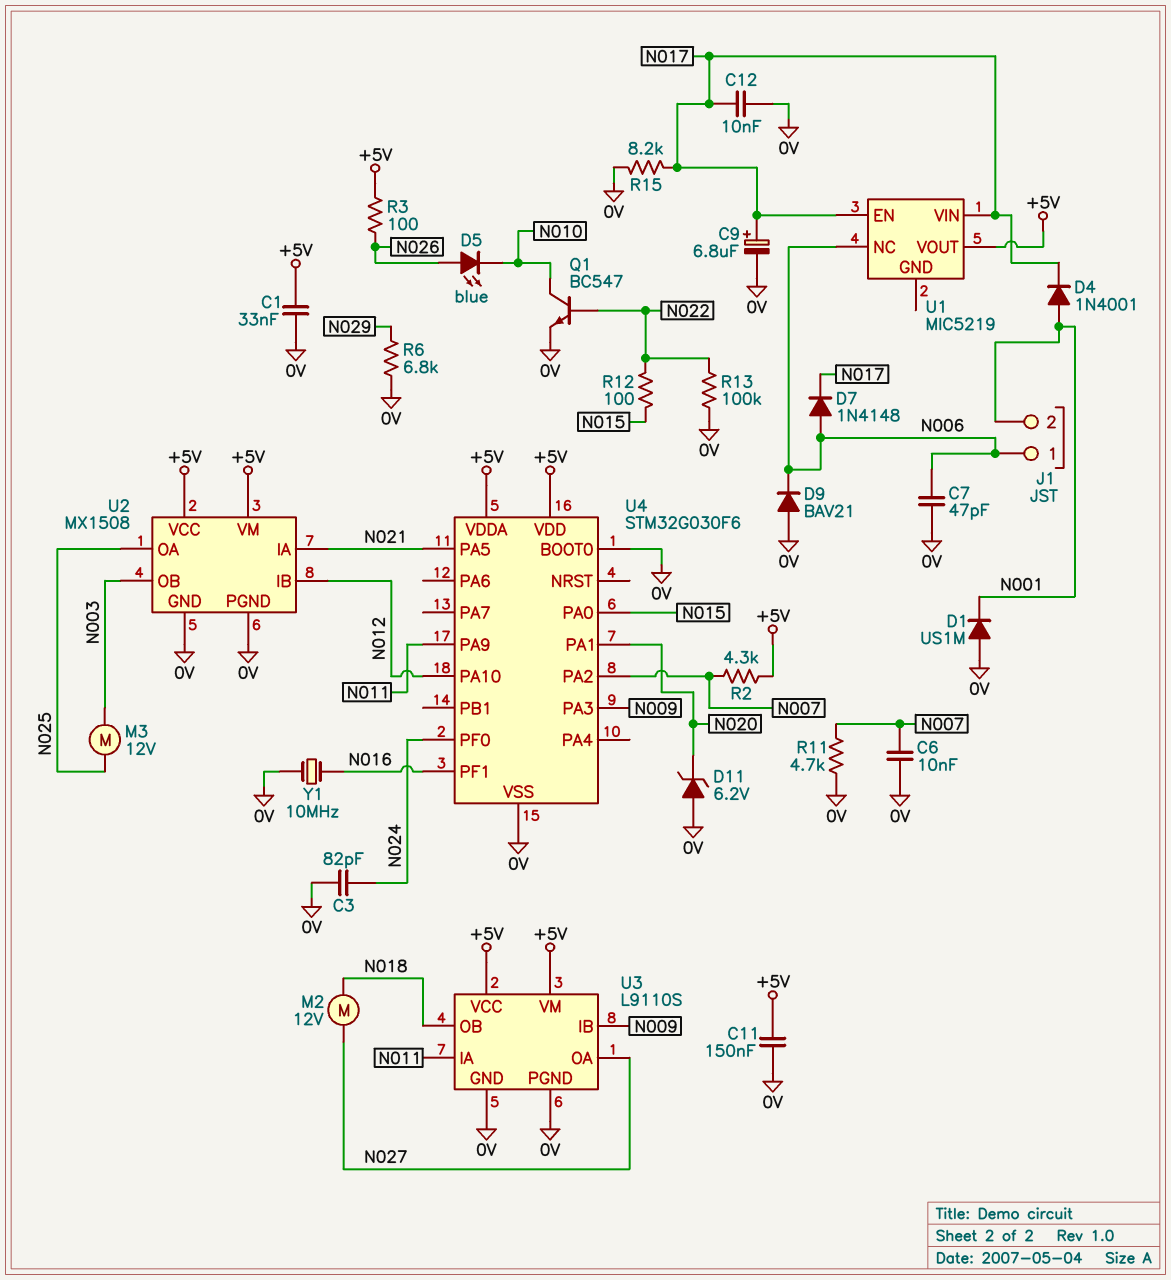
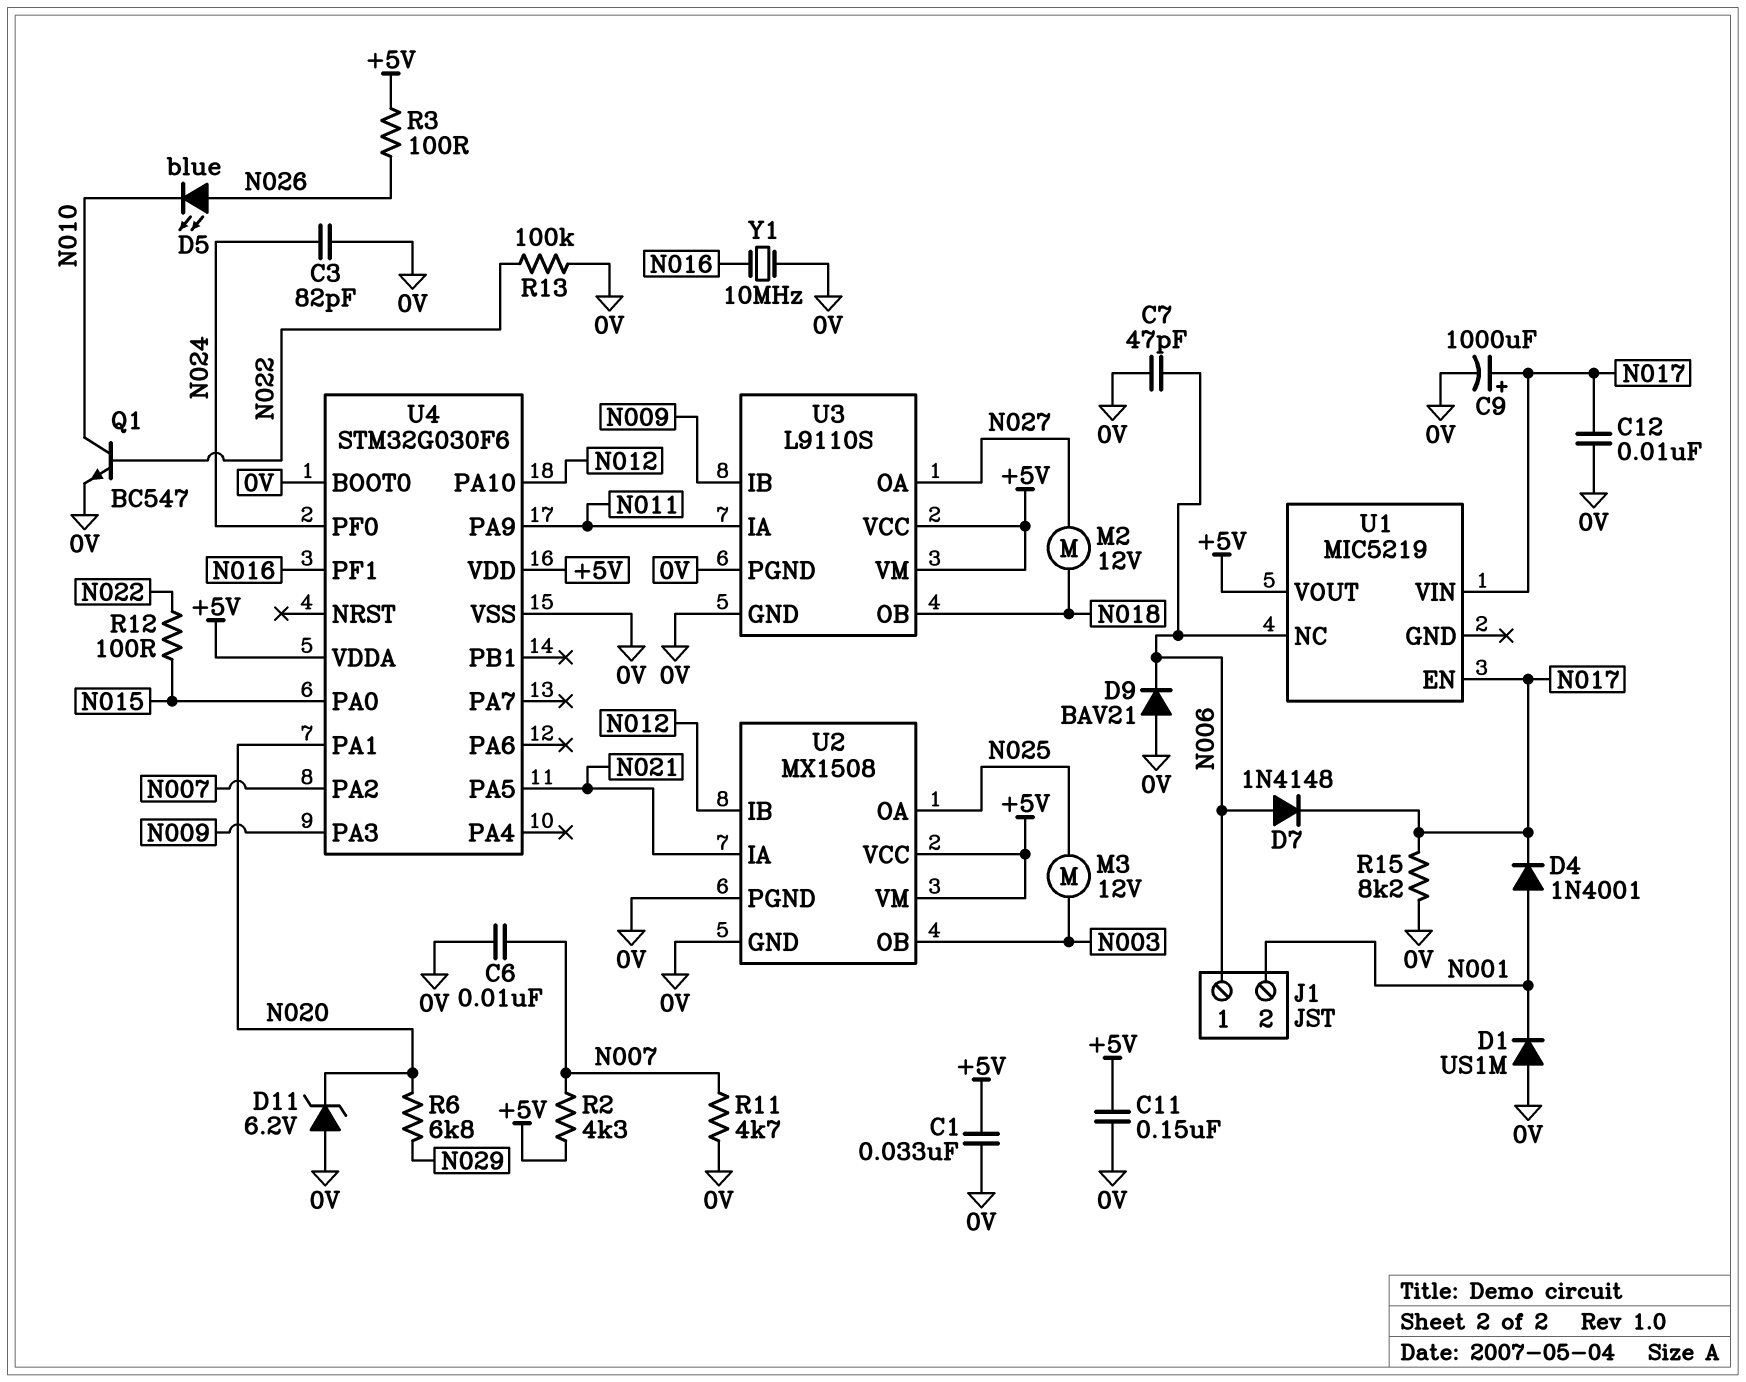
C9: 6.8uF (plus N017, minus 0V) -> 1000uF (plus N017, minus 0V)
R6: 6.8k (0V, N029) -> 6.8k (N020, N029)

